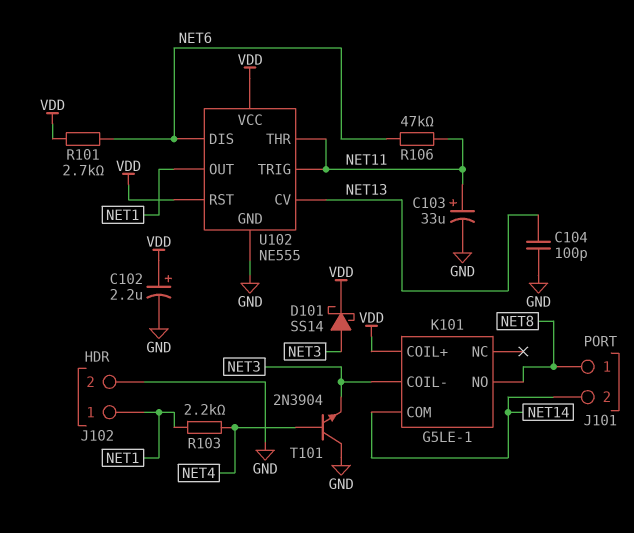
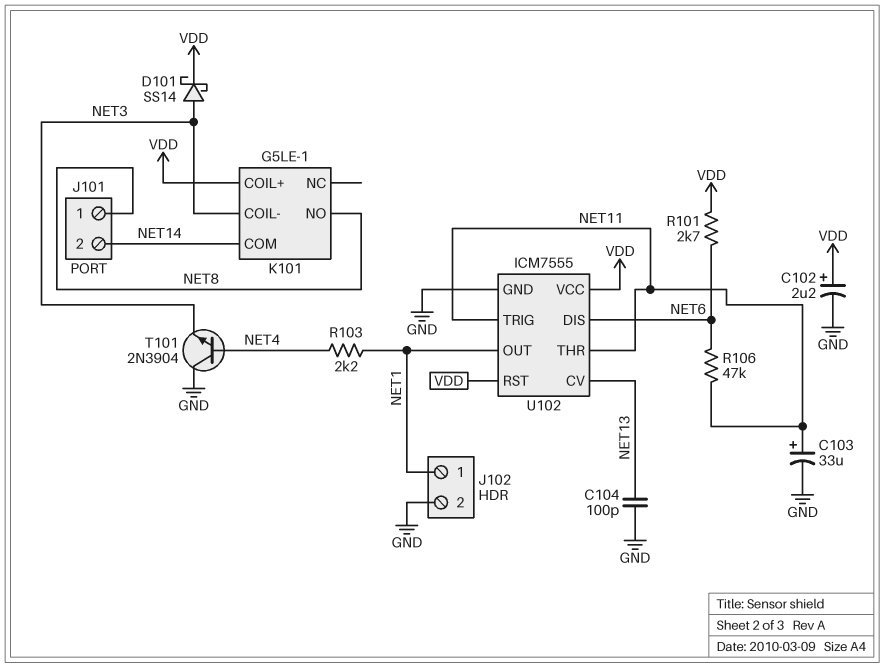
U102: NE555 -> ICM7555

